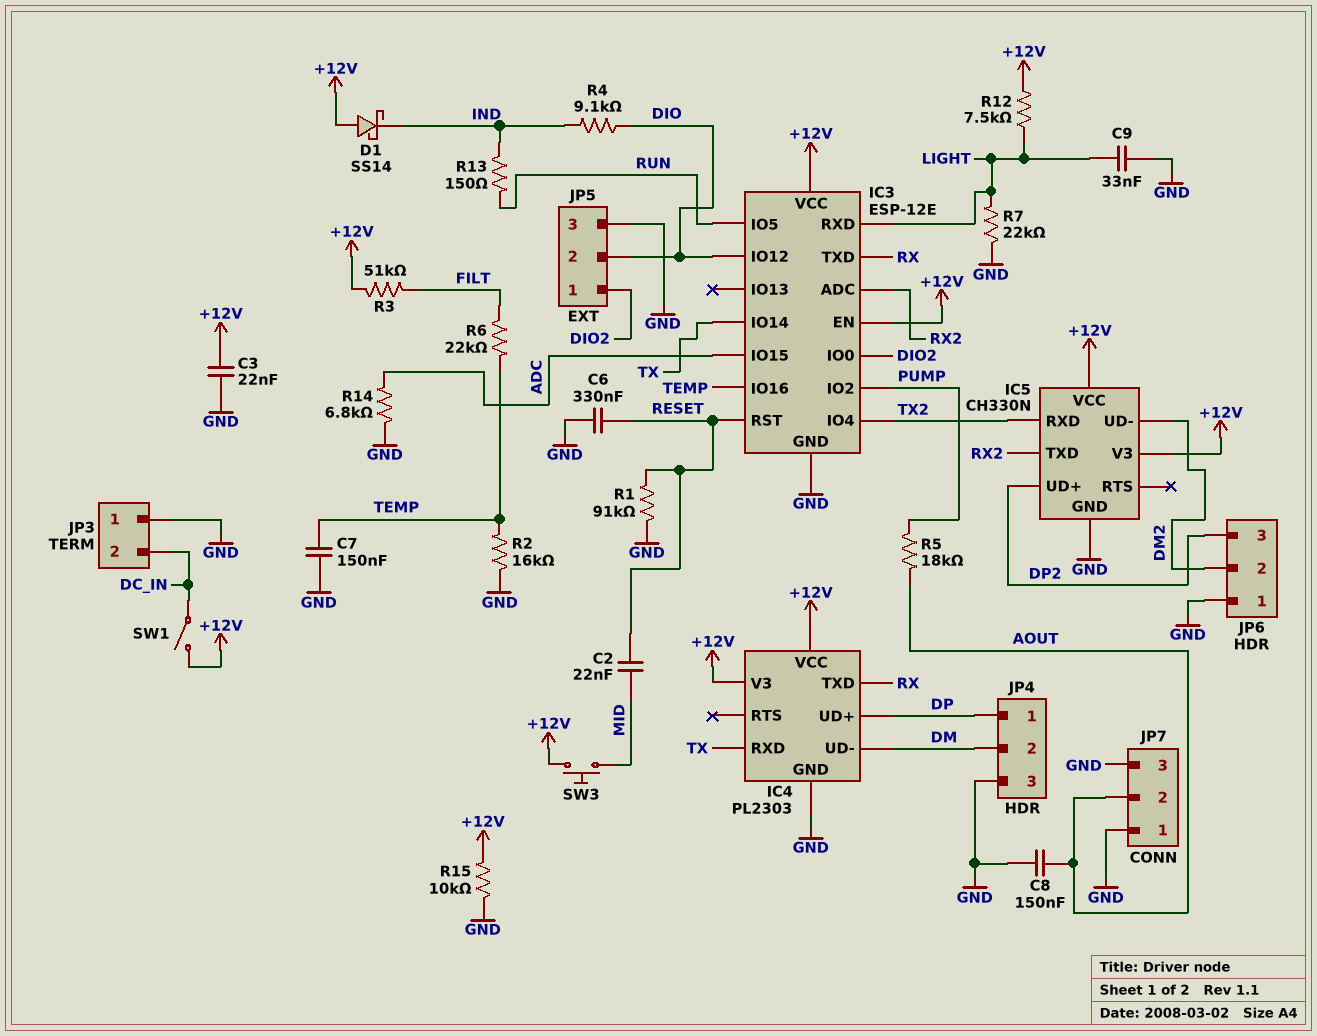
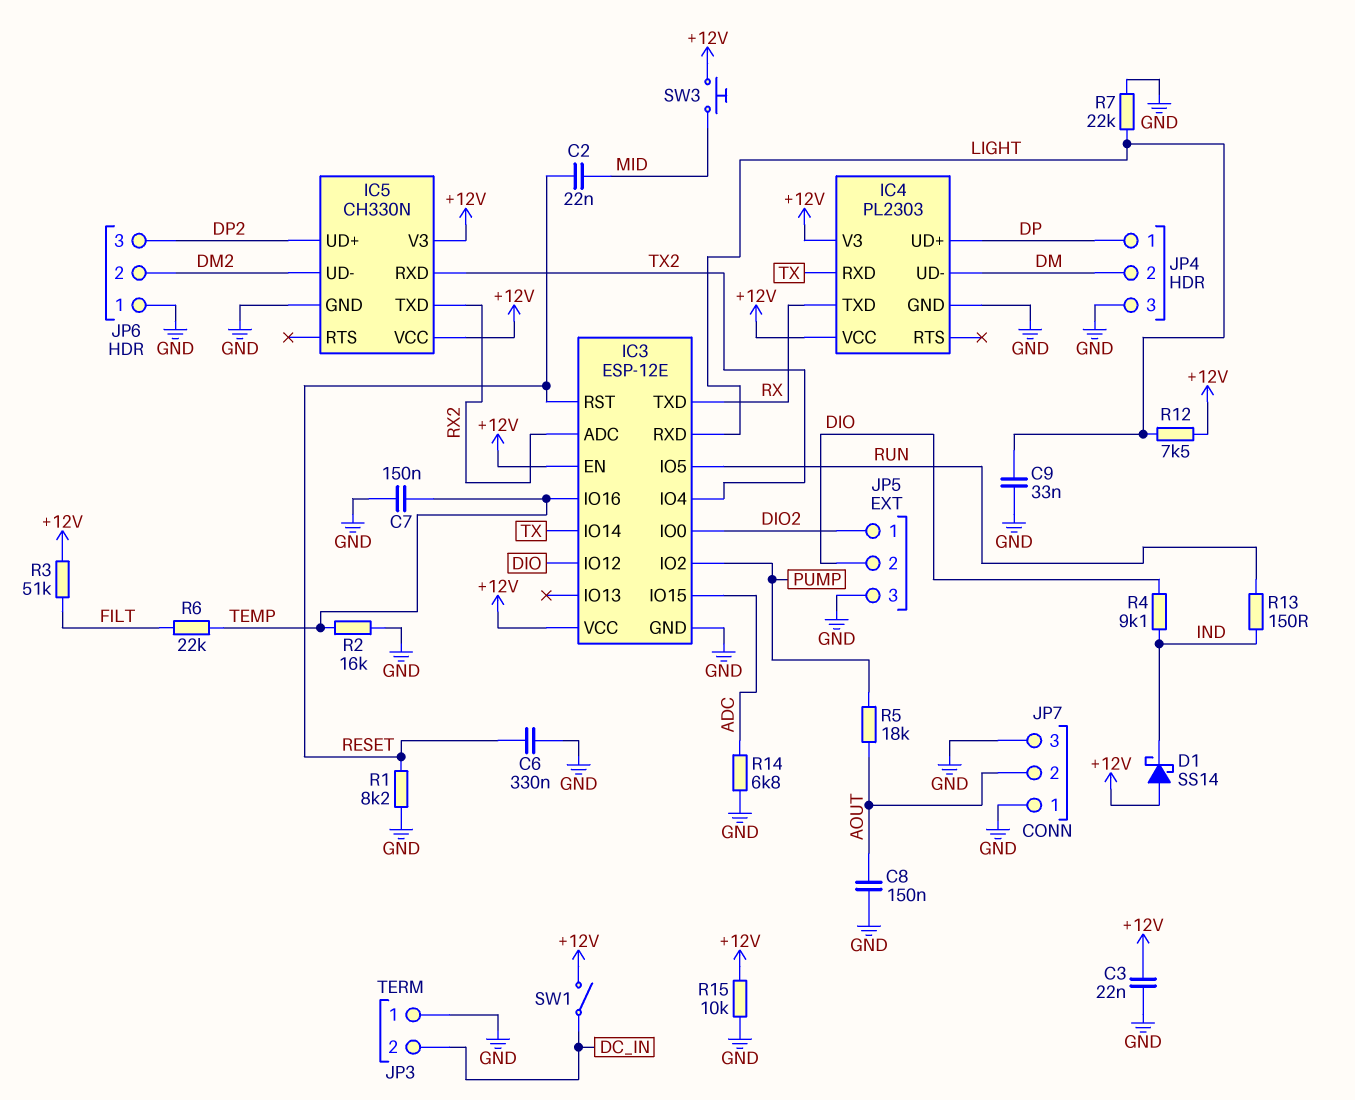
R1: 91k (GND, RESET) -> 8.2k (GND, RESET)

